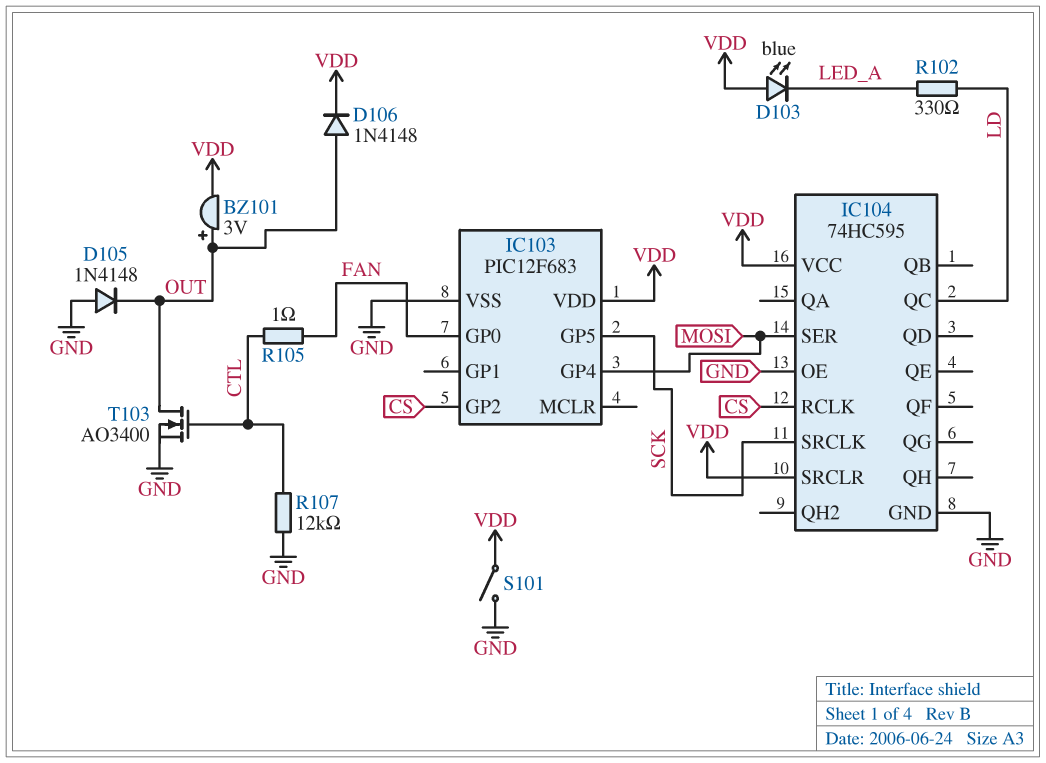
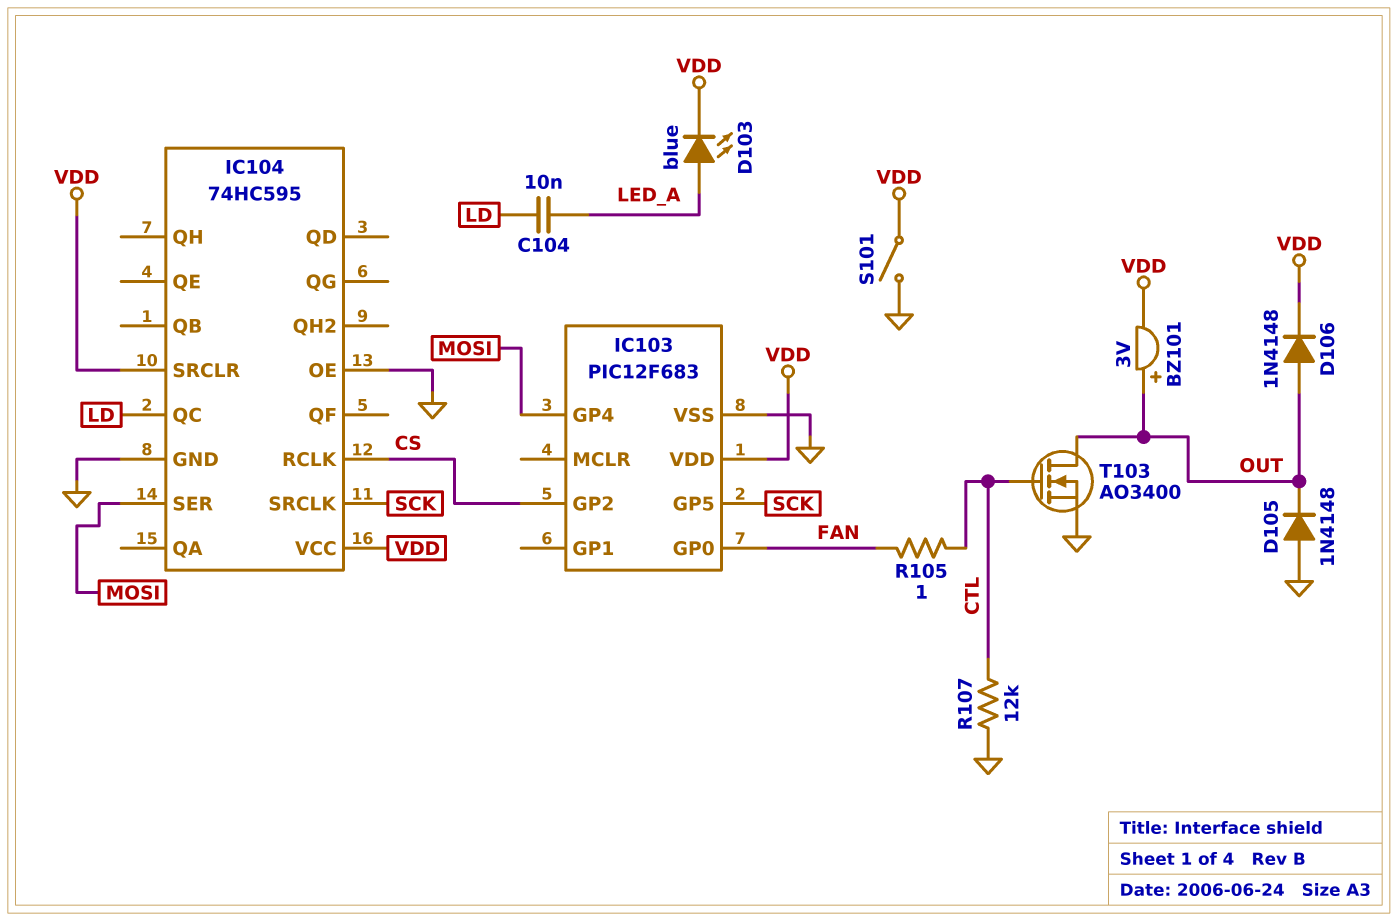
C104: none -> 10nF (LD, LED_A)
D103: LED blue (A VDD, K LED_A) -> LED blue (A LED_A, K VDD)
R102: 330 (LD, LED_A) -> none

